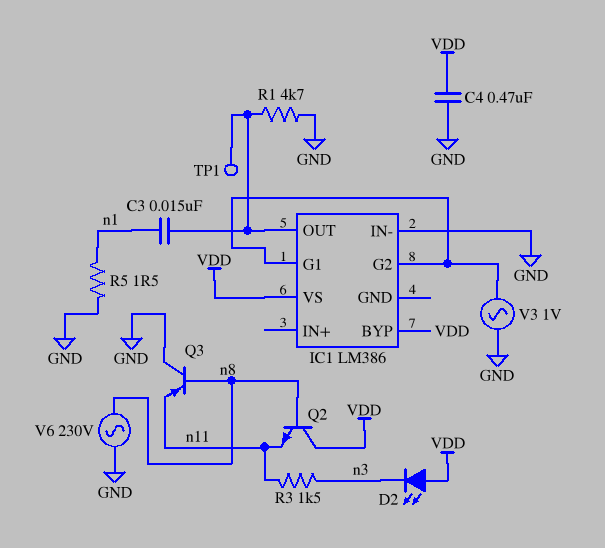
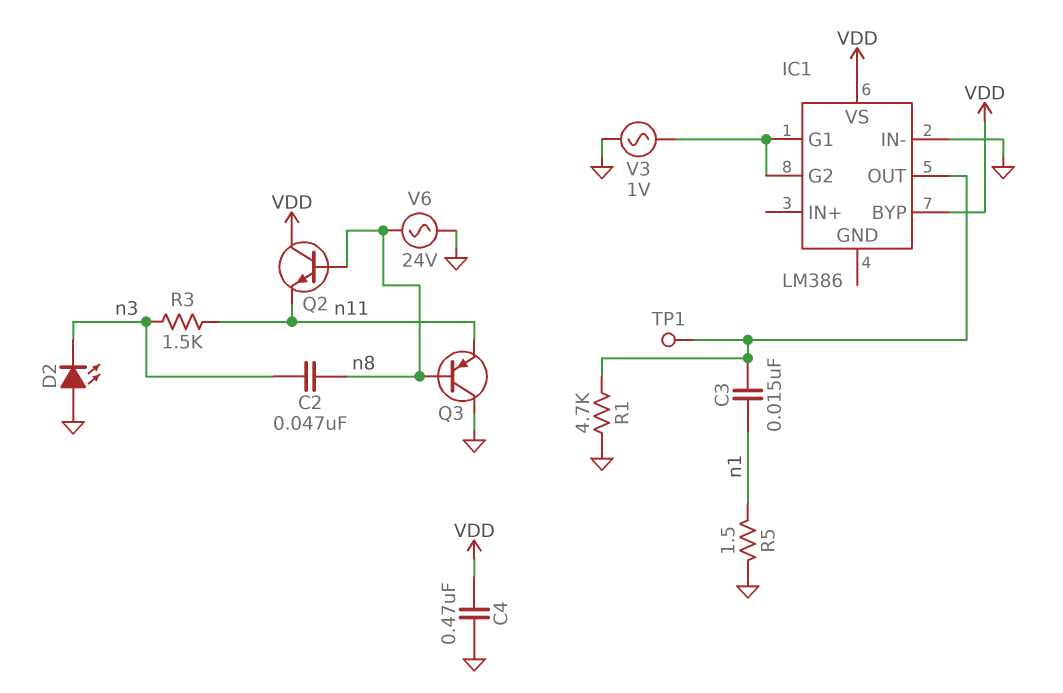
C2: none -> 47nF (n3, n8)
D2: LED (A VDD, K n3) -> LED (A GND, K n3)
V6: AC 230V (GND, n8) -> AC 24V (GND, n8)

